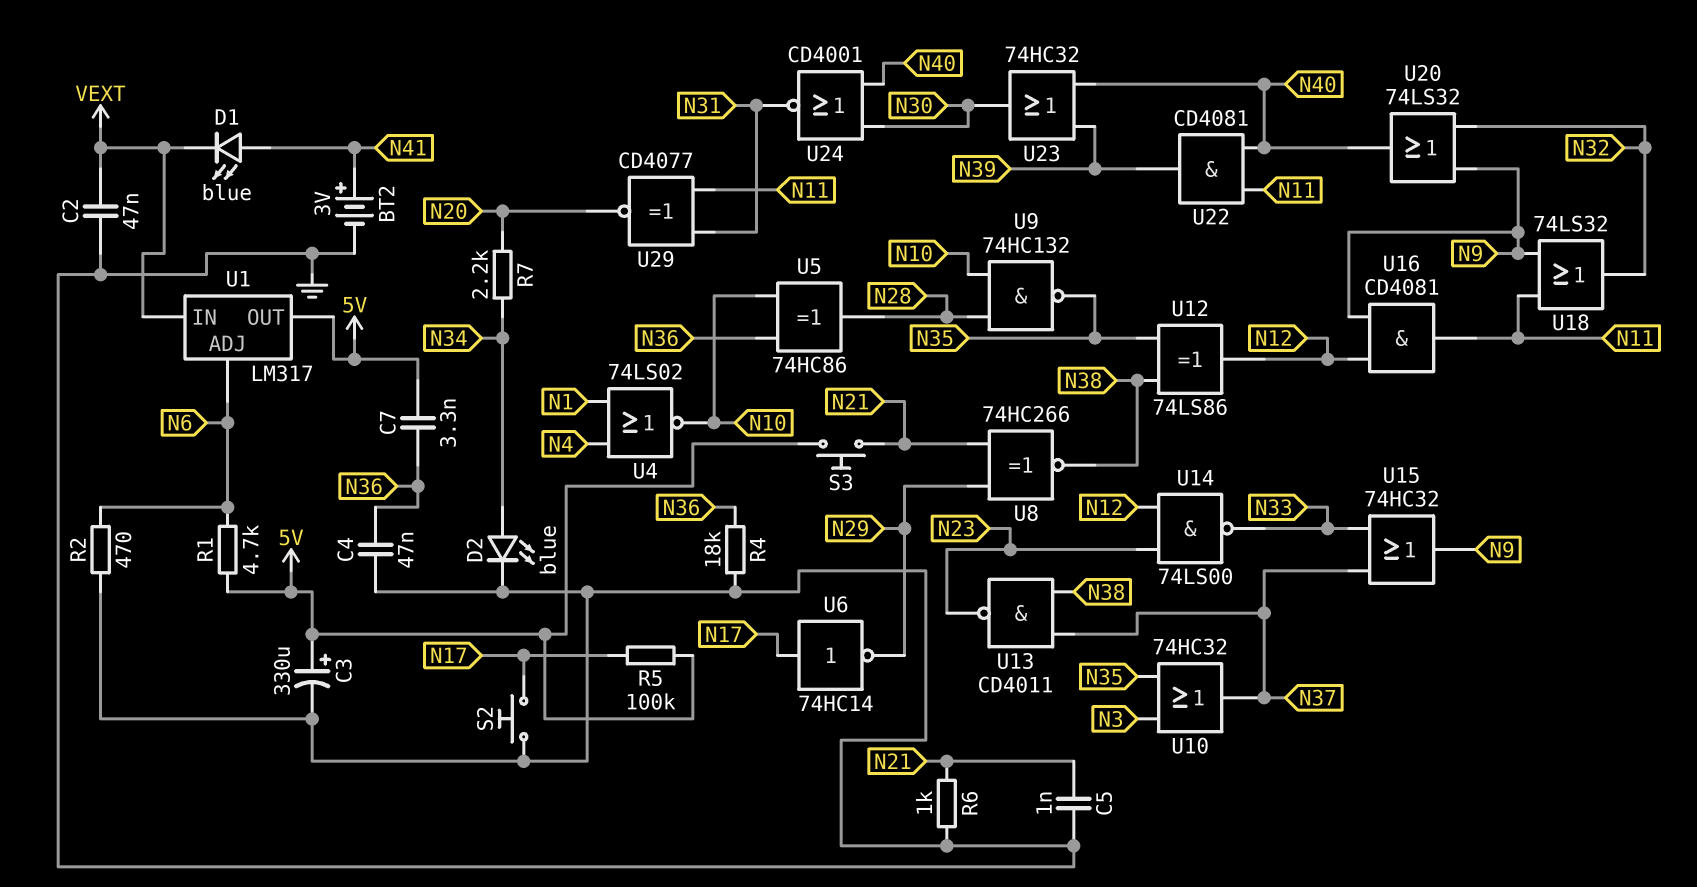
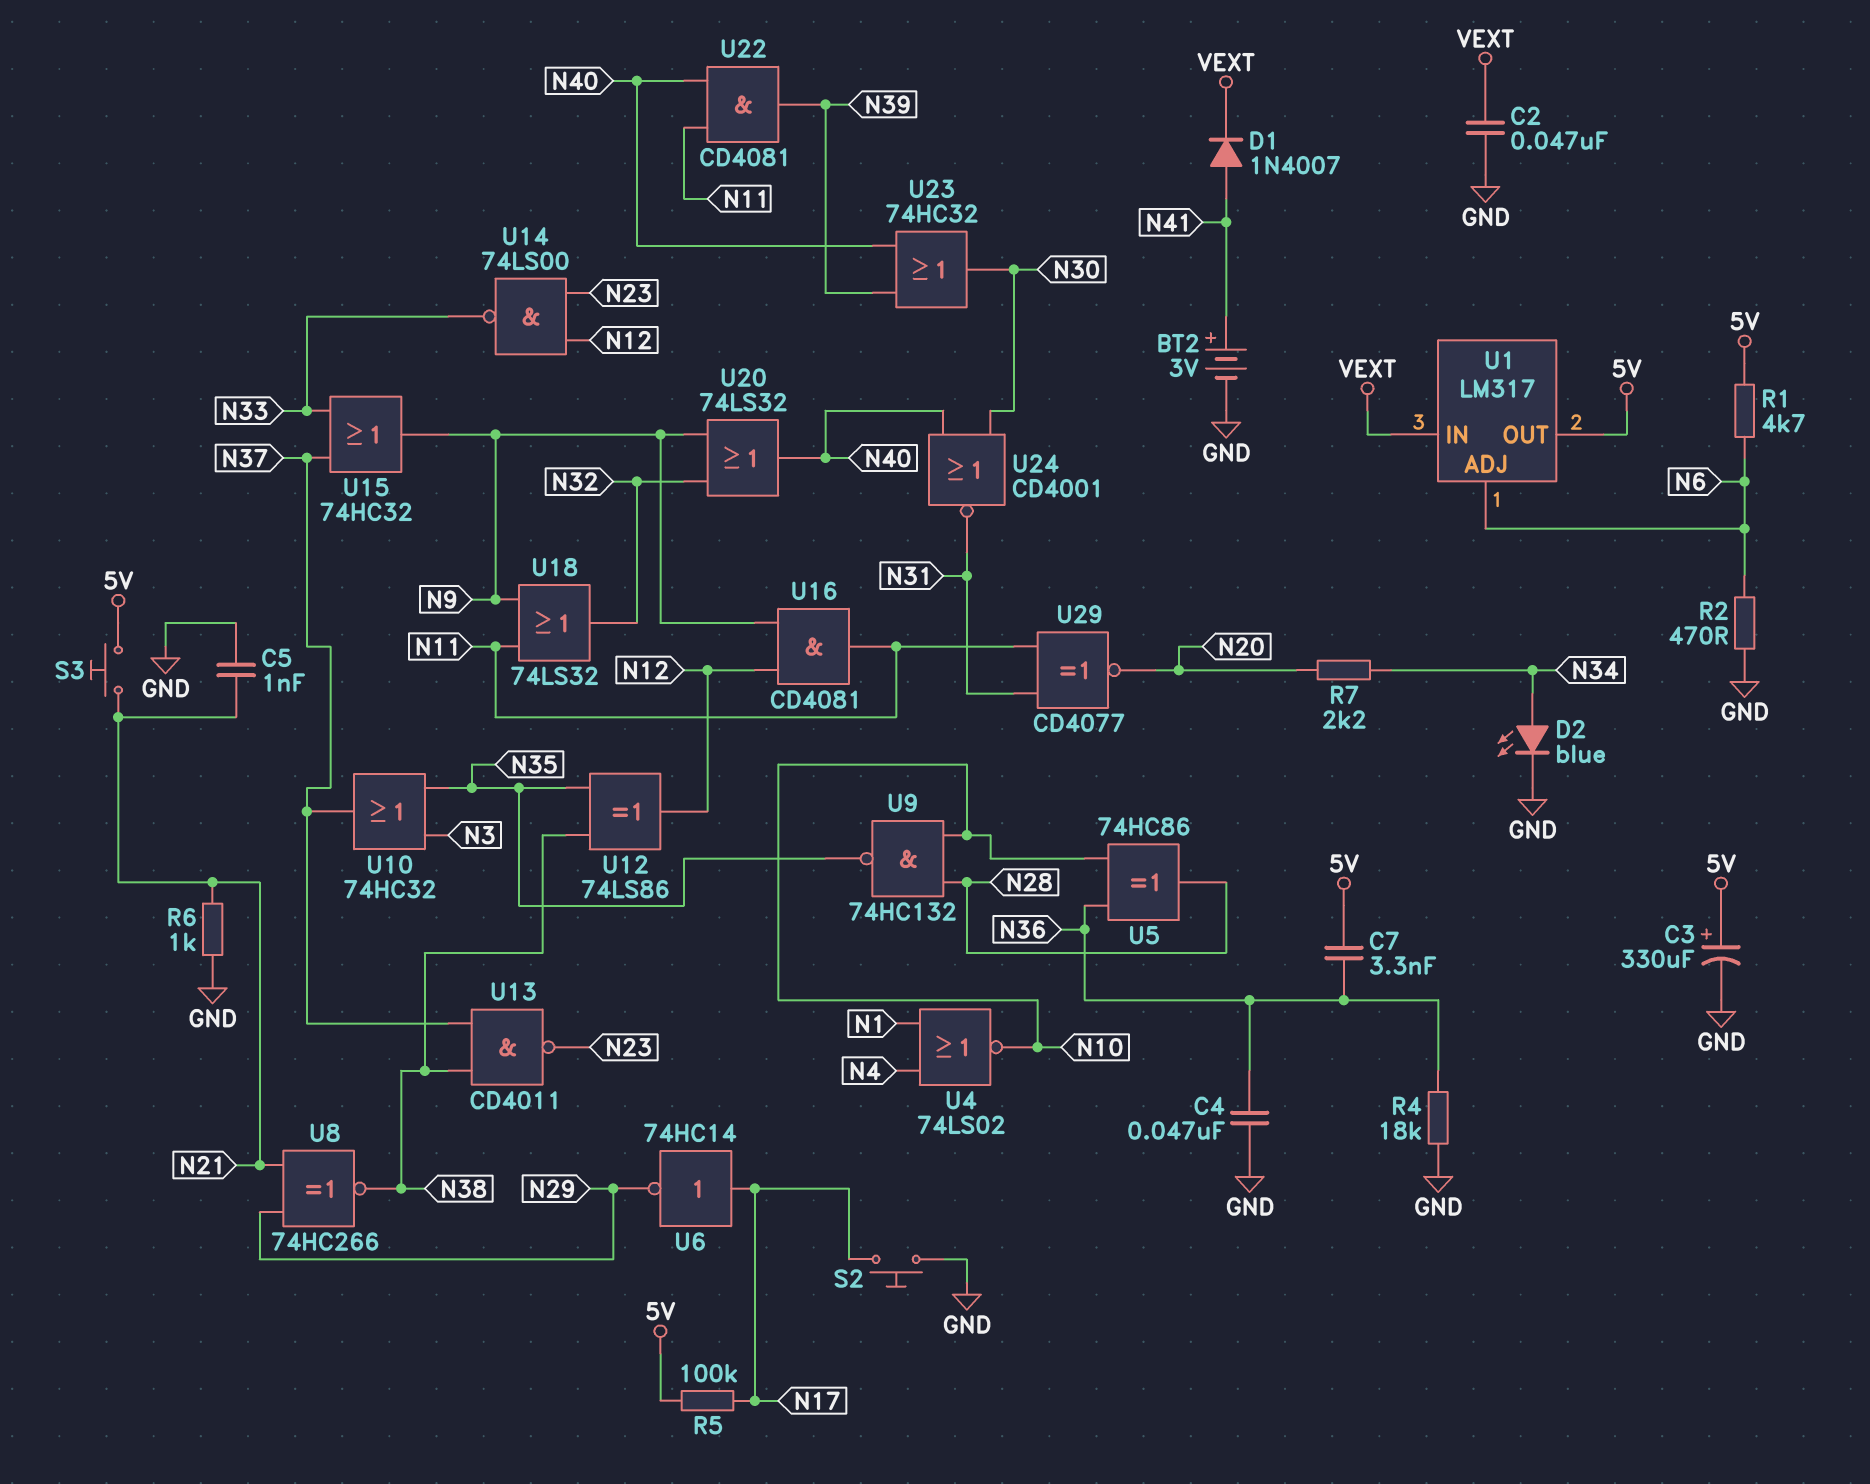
D1: LED blue (A N41, K VEXT) -> diode 1N4007 (A N41, K VEXT)

